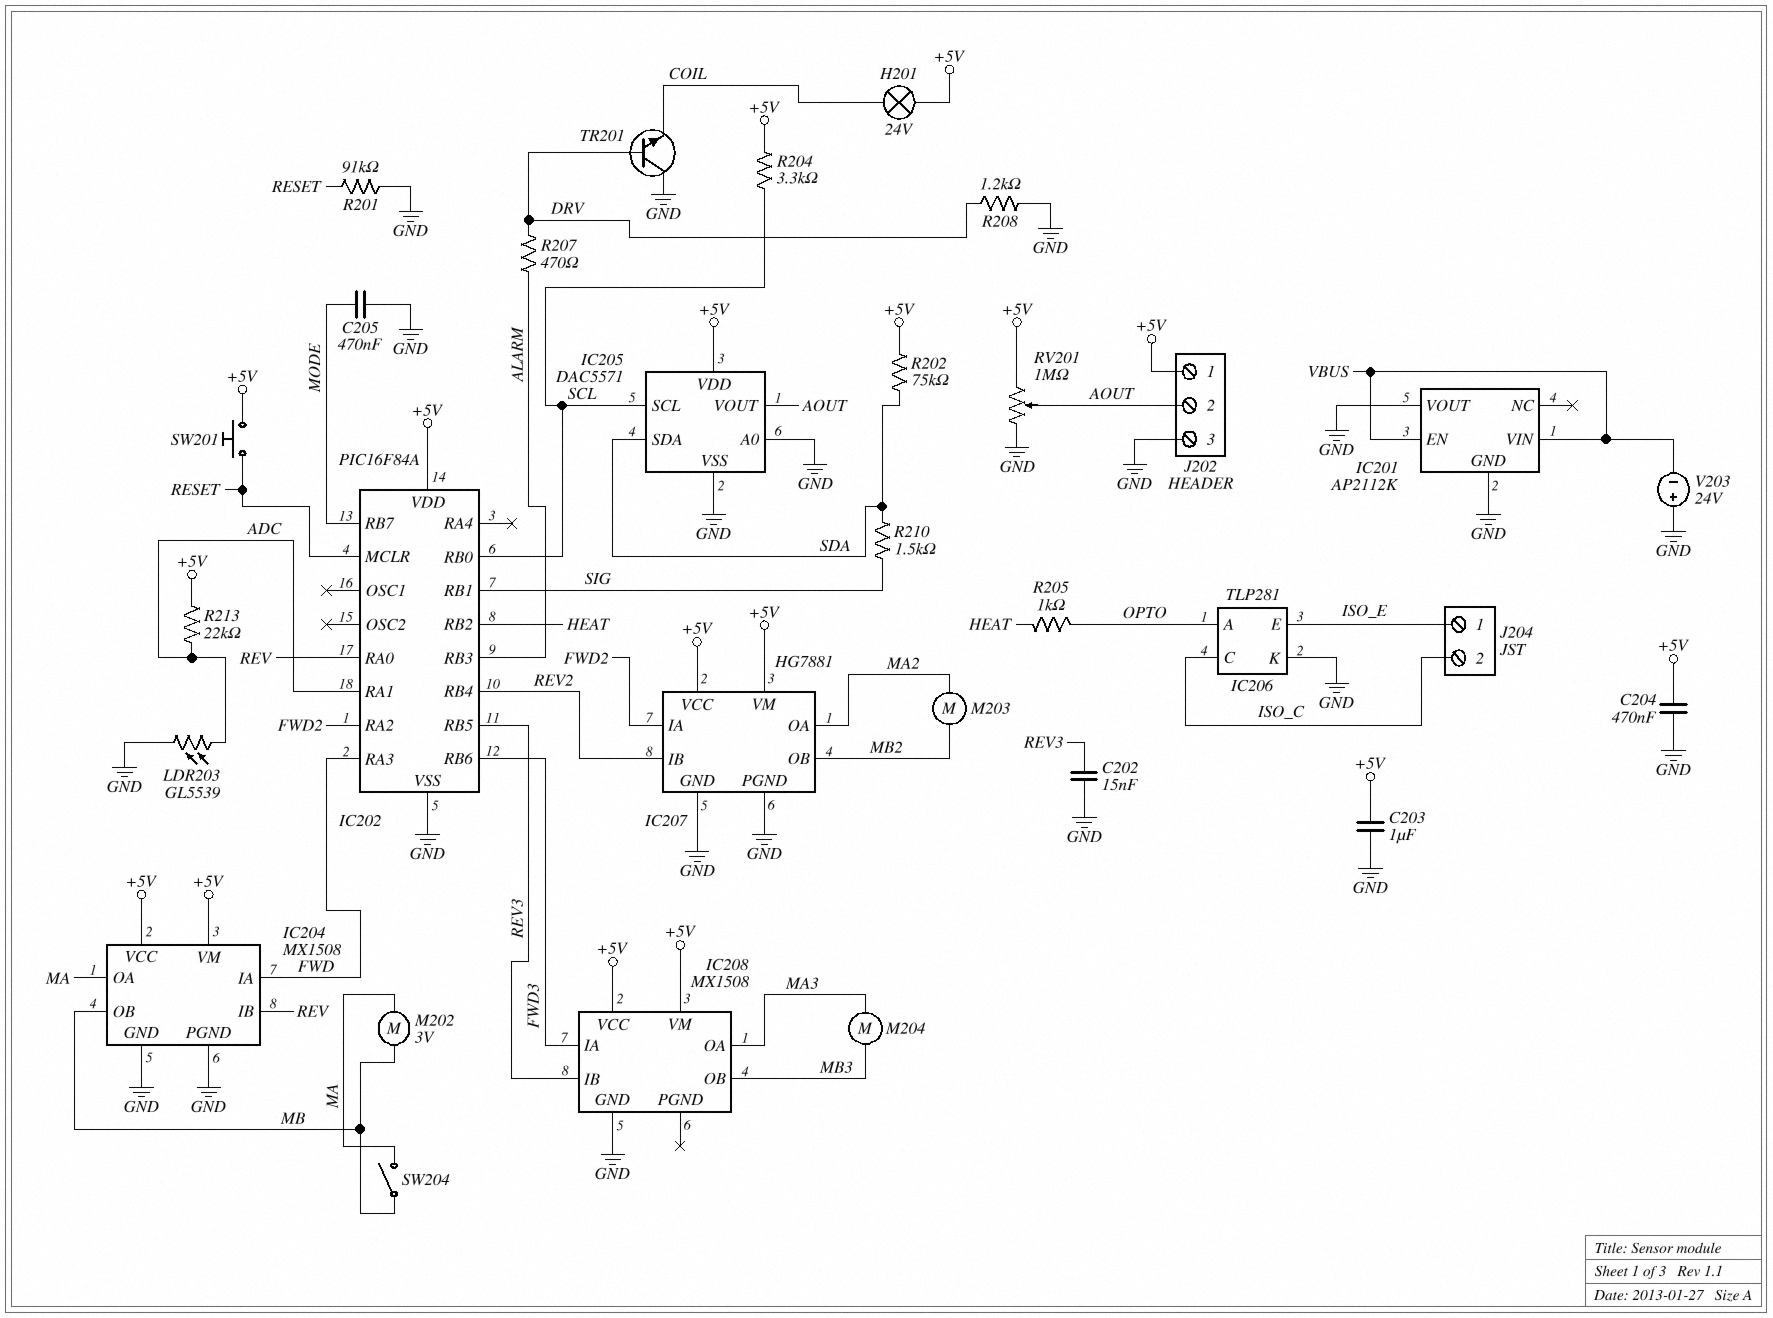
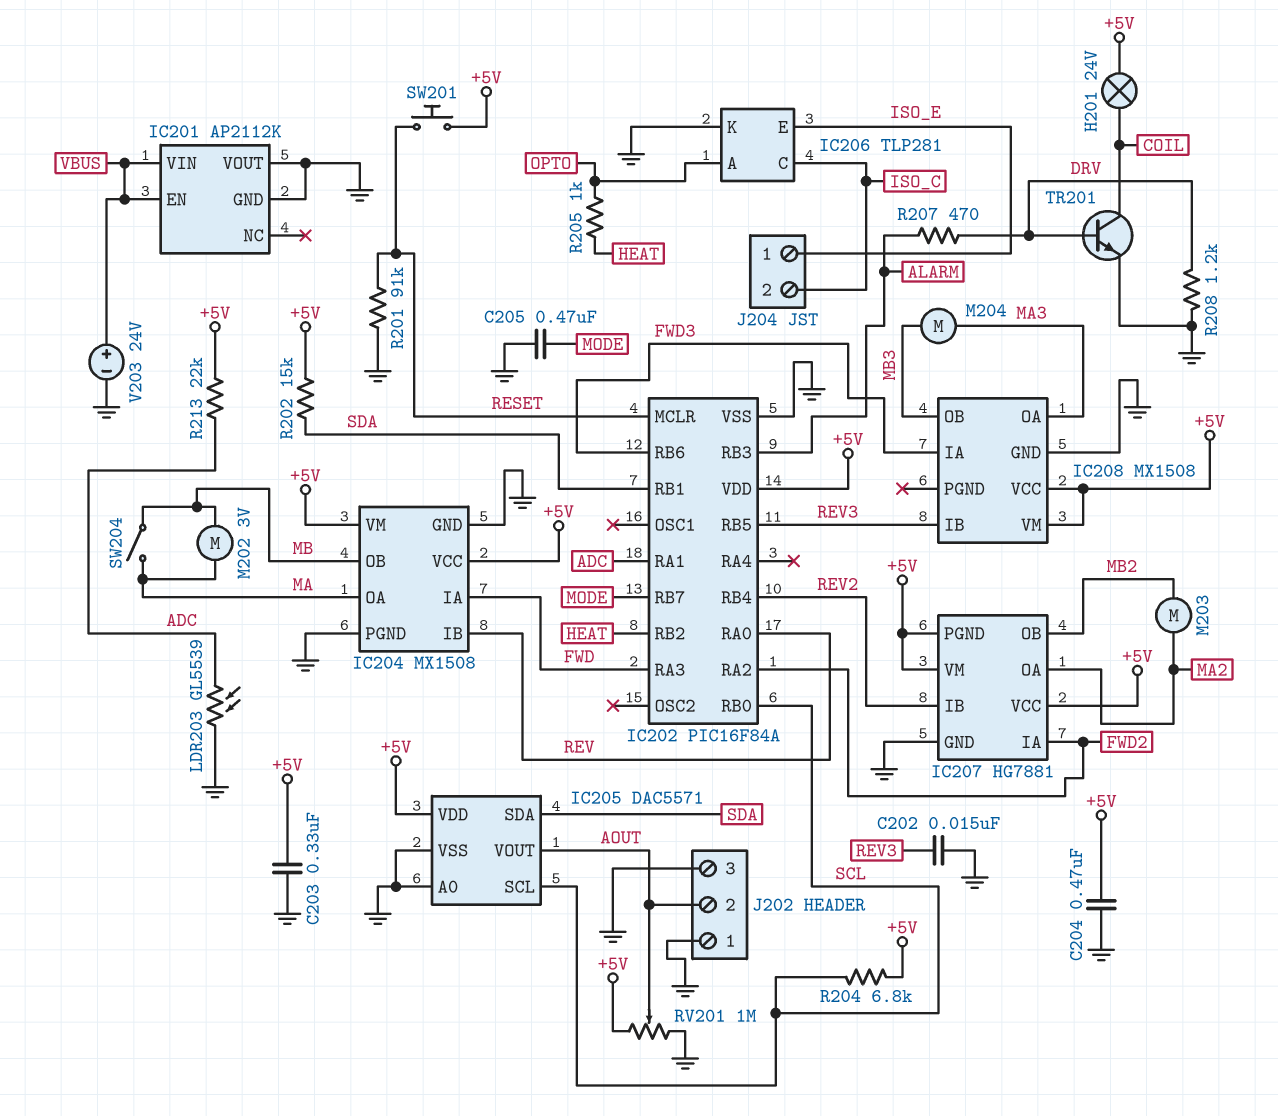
C203: 1uF (+5V, GND) -> 330nF (+5V, GND)
IC202 pin RB1: SIG -> SDA
IC207 pin PGND: GND -> +5V
J202 pin 1: +5V -> GND
R202: 75k (+5V, SDA) -> 15k (+5V, SDA)
R204: 3.3k (+5V, SCL) -> 6.8k (+5V, SCL)
R210: 1.5k (SDA, SIG) -> none
TR201: NPN (B DRV, C GND, E COIL) -> NPN (B DRV, C COIL, E GND)
V203: 24V (plus GND, minus VBUS) -> 24V (plus VBUS, minus GND)

